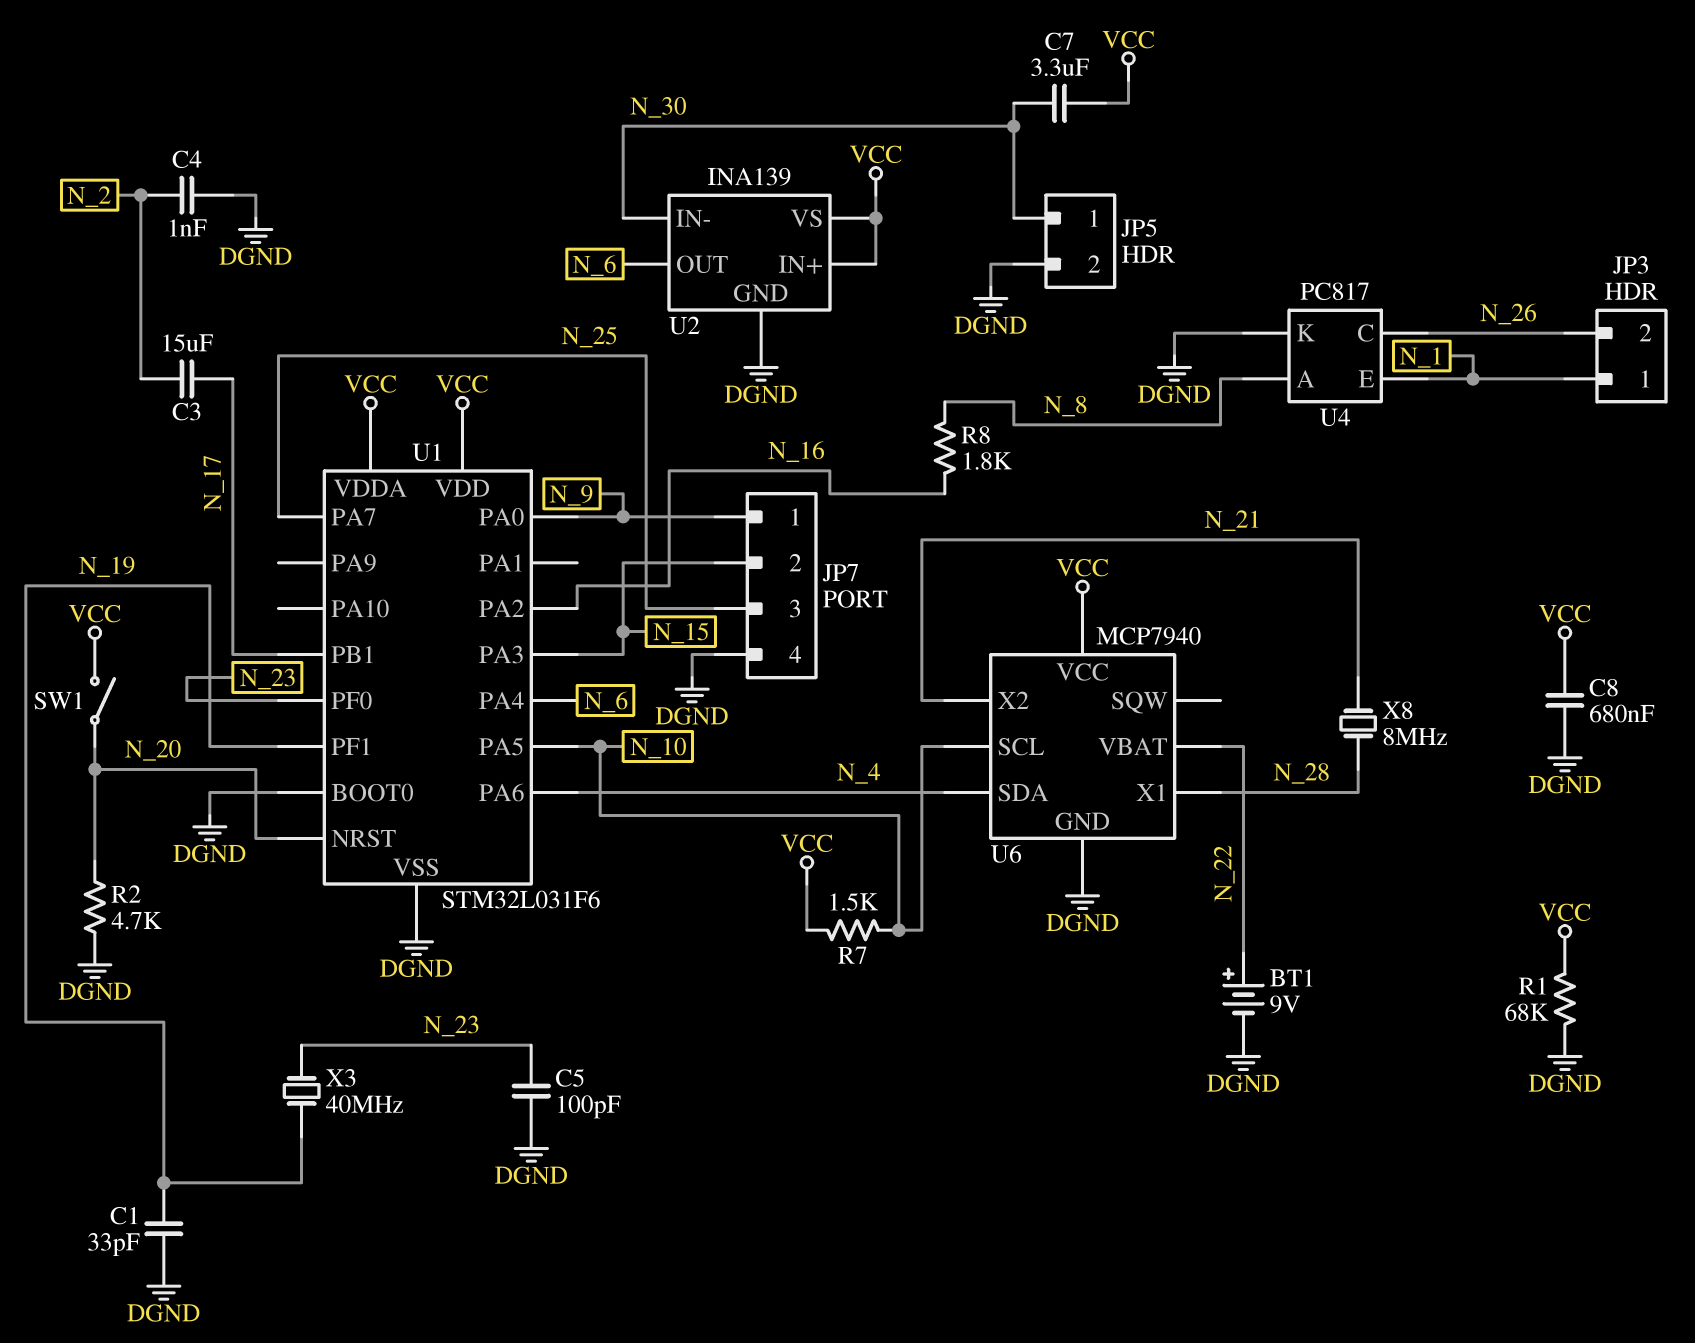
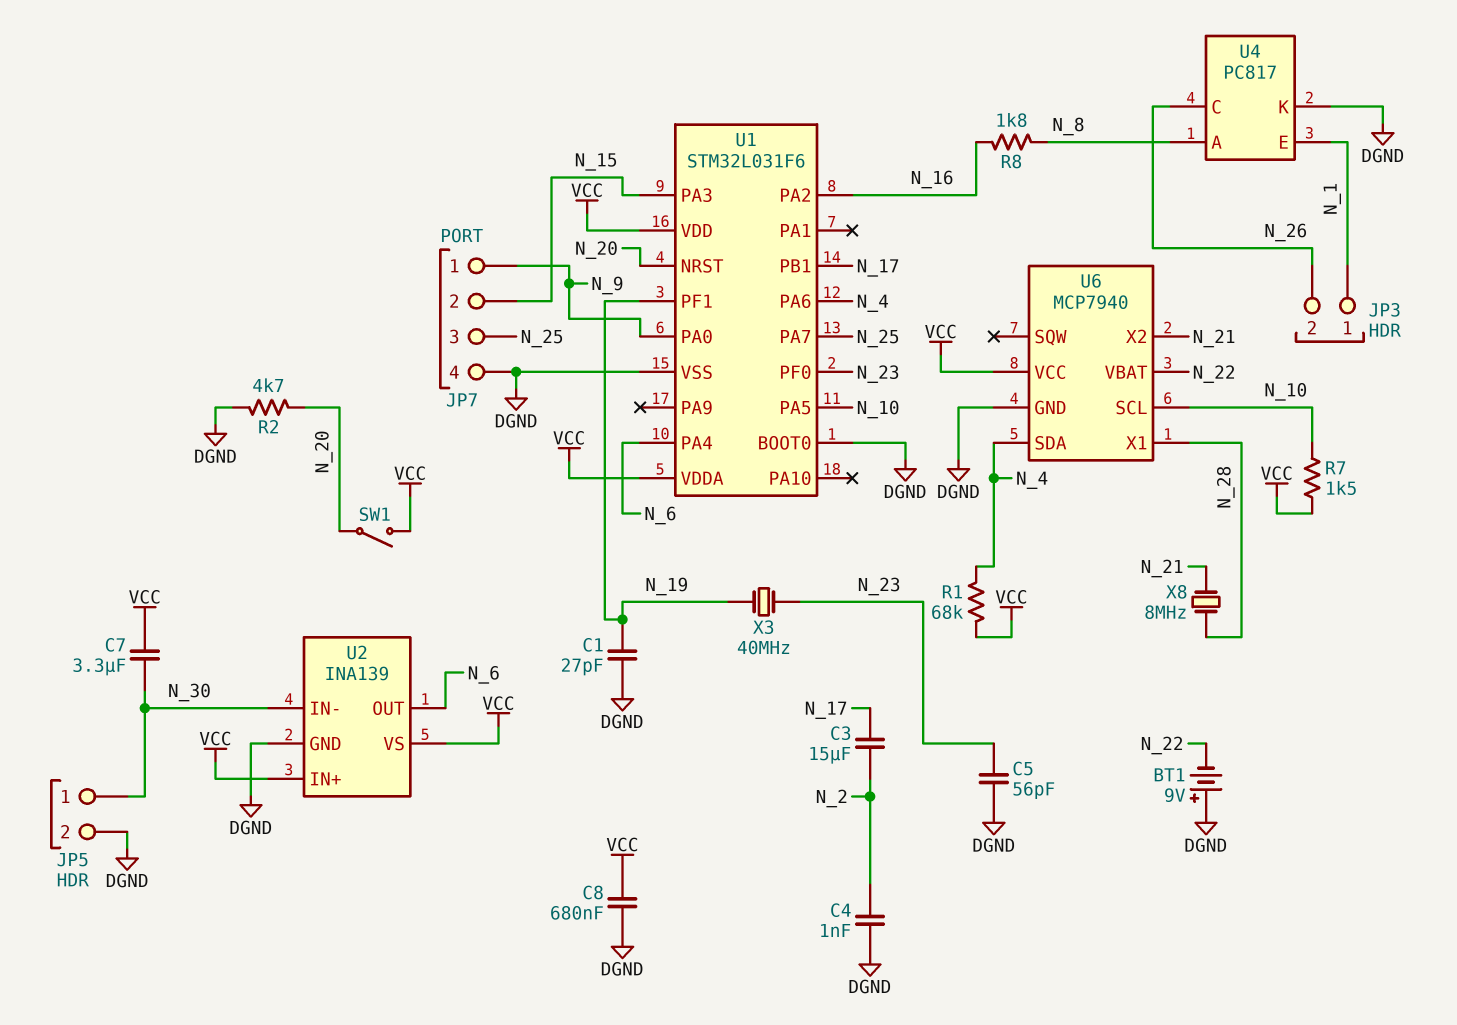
BT1: 9V (plus N_22, minus DGND) -> 9V (plus DGND, minus N_22)
C1: 33pF (DGND, N_19) -> 27pF (DGND, N_19)
C5: 100pF (DGND, N_23) -> 56pF (DGND, N_23)
R1: 68k (DGND, VCC) -> 68k (N_4, VCC)

